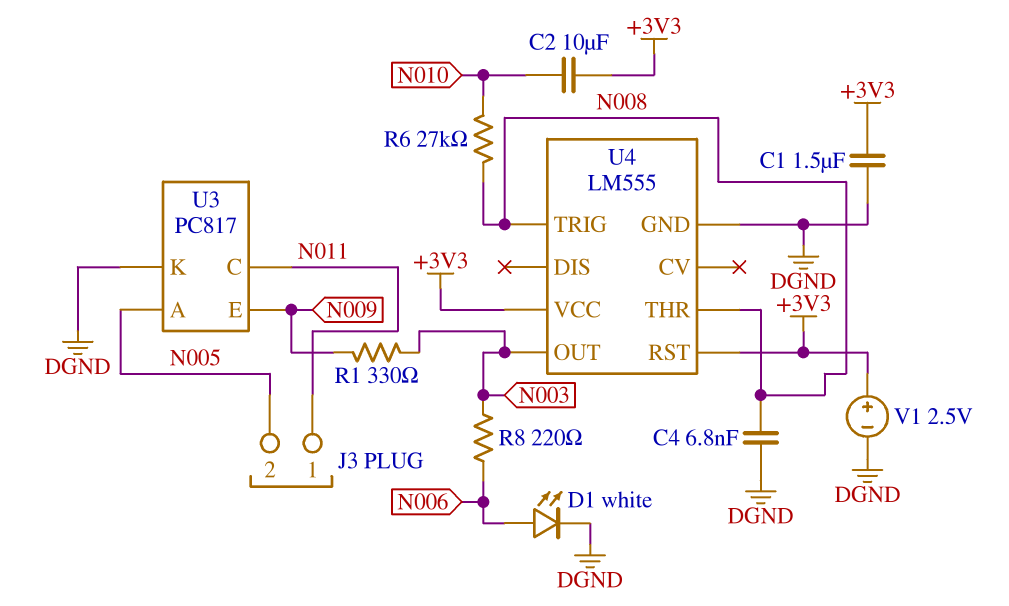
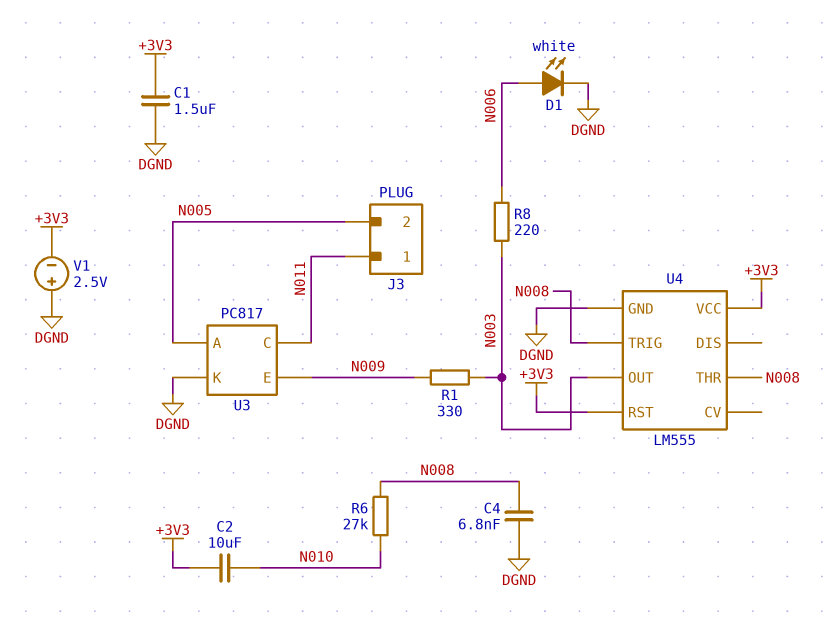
V1: 2.5V (plus +3V3, minus DGND) -> 2.5V (plus DGND, minus +3V3)

